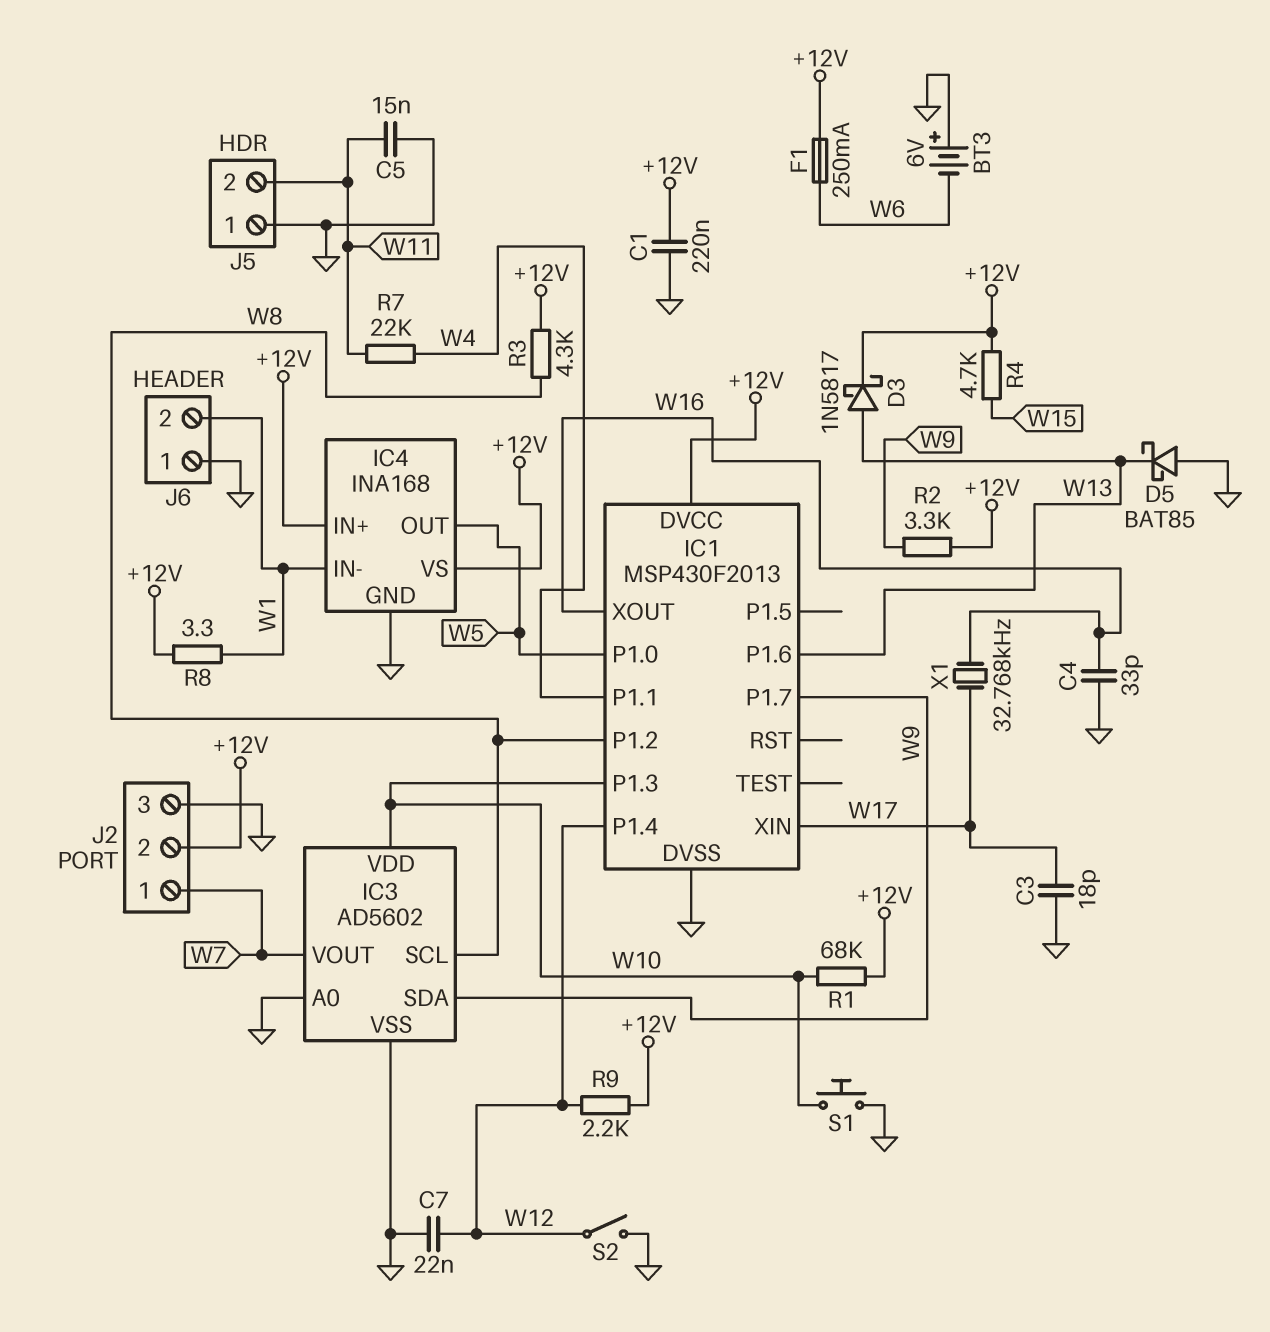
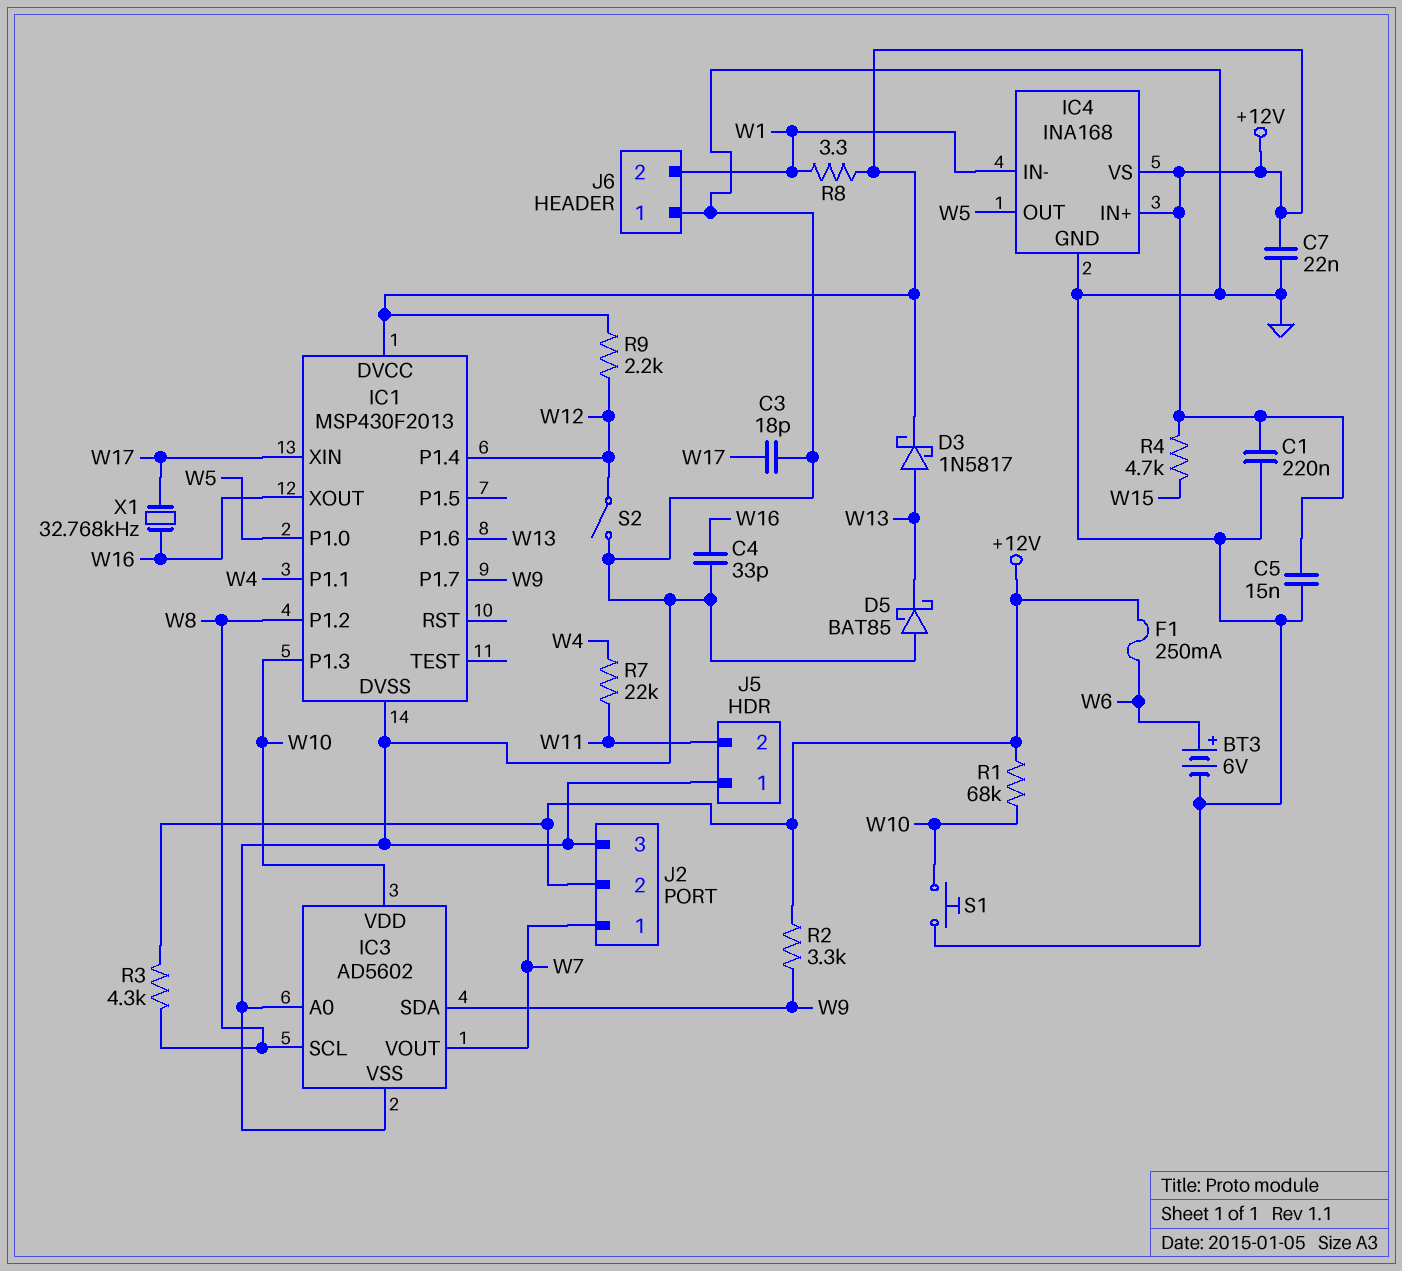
BT3: 6V (plus GND, minus W6) -> 6V (plus W6, minus GND)
C5: 15nF (GND, W11) -> 15nF (+12V, GND)
C7: 22nF (GND, W12) -> 22nF (+12V, GND)

